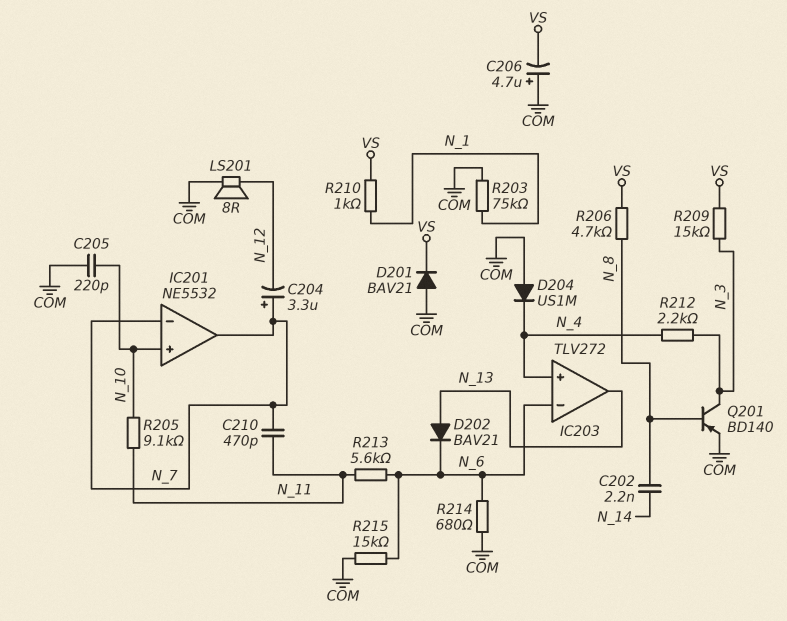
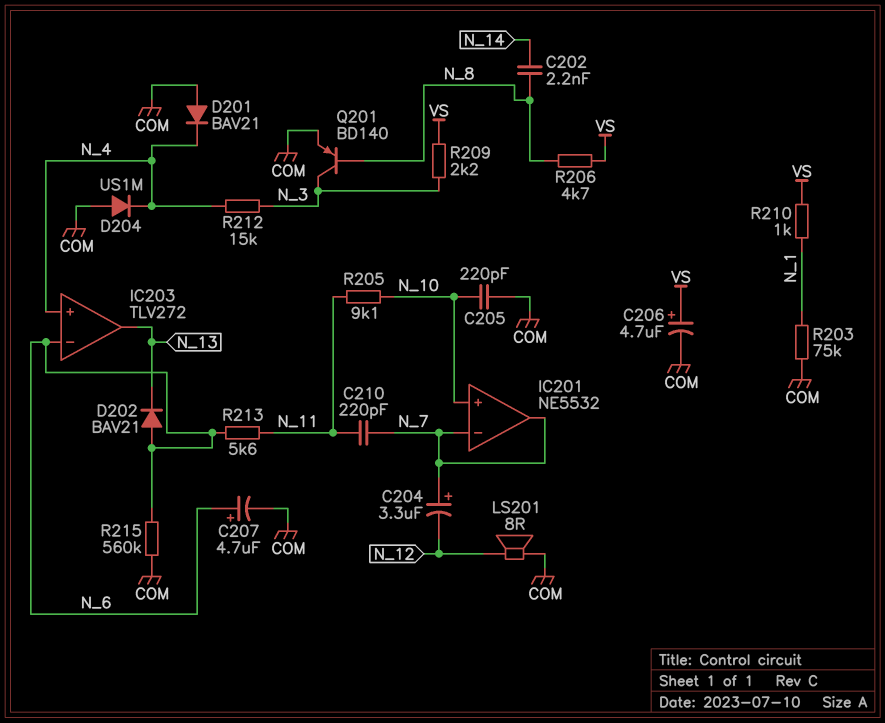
C206: 4.7uF (plus COM, minus VS) -> 4.7uF (plus VS, minus COM)
C207: none -> 4.7uF (plus N_6, minus COM)
C210: 470pF (N_7, N_11) -> 220pF (N_7, N_11)
D201: diode BAV21 (A COM, K VS) -> diode BAV21 (A COM, K N_4)
D202: diode BAV21 (A N_13, K N_6) -> diode BAV21 (A N_6, K N_13)
R209: 15k (N_3, VS) -> 2.2k (N_3, VS)
R212: 2.2k (N_3, N_4) -> 15k (N_3, N_4)
R214: 680 (COM, N_6) -> none
R215: 15k (COM, N_6) -> 560k (COM, N_6)

